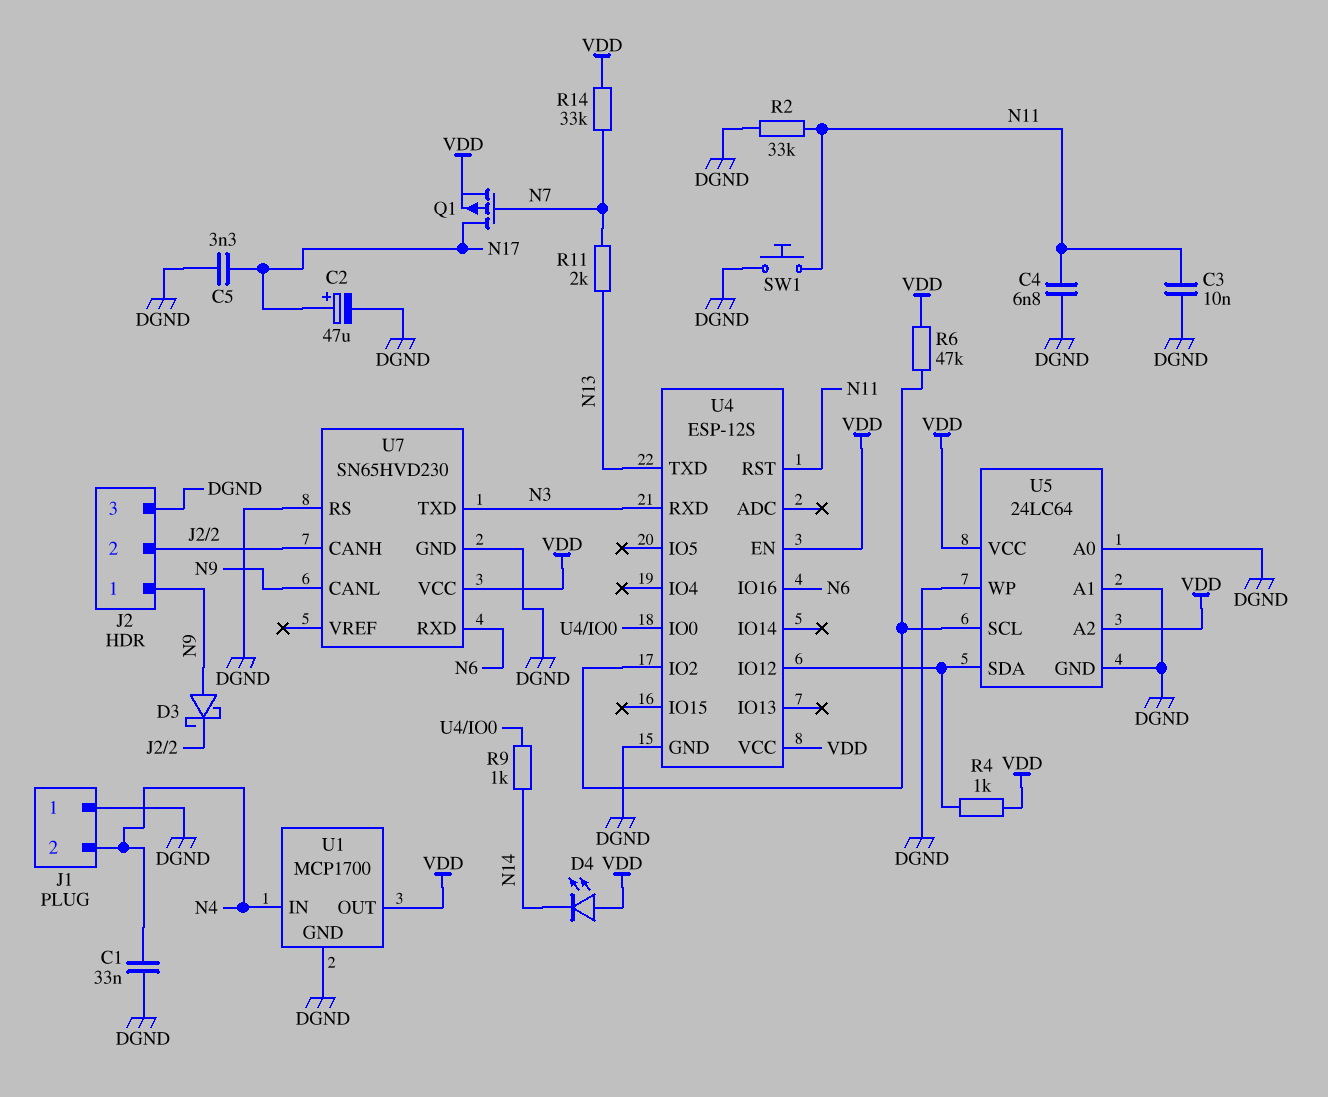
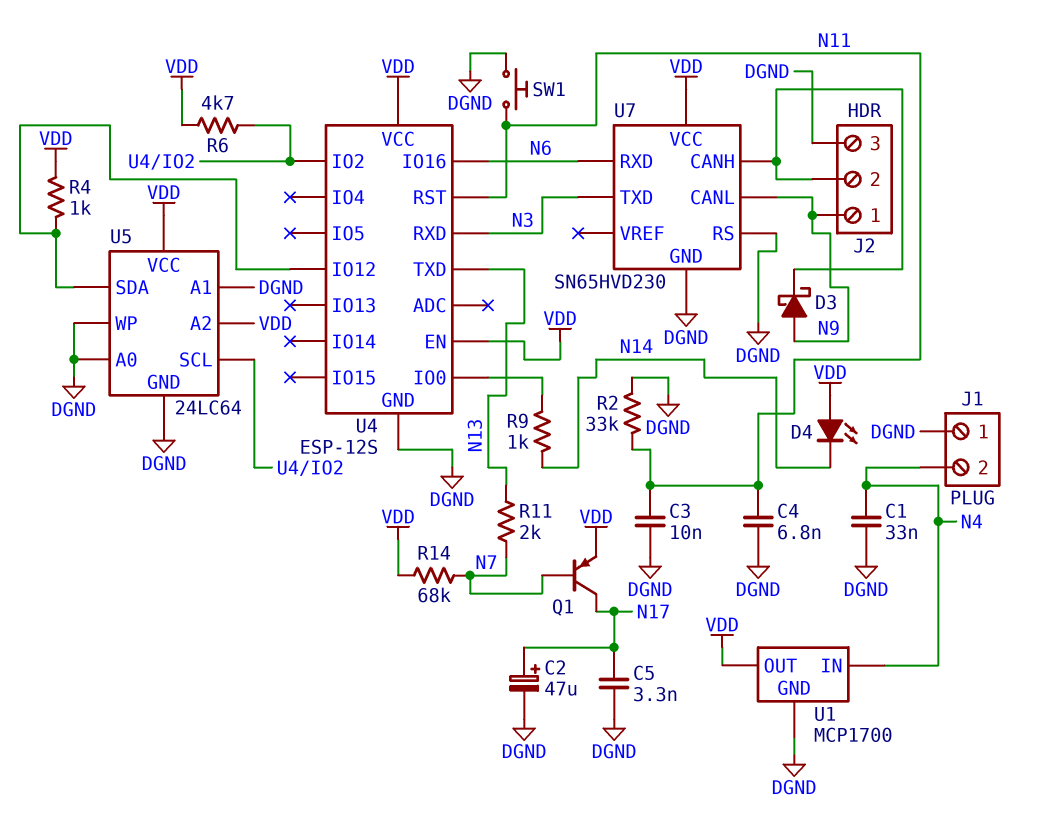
Q1: PMOS (G N7, D N17, S VDD) -> PNP (B N7, C N17, E VDD)
R6: 47k (U4/IO2, VDD) -> 4.7k (U4/IO2, VDD)
R14: 33k (N7, VDD) -> 68k (N7, VDD)

